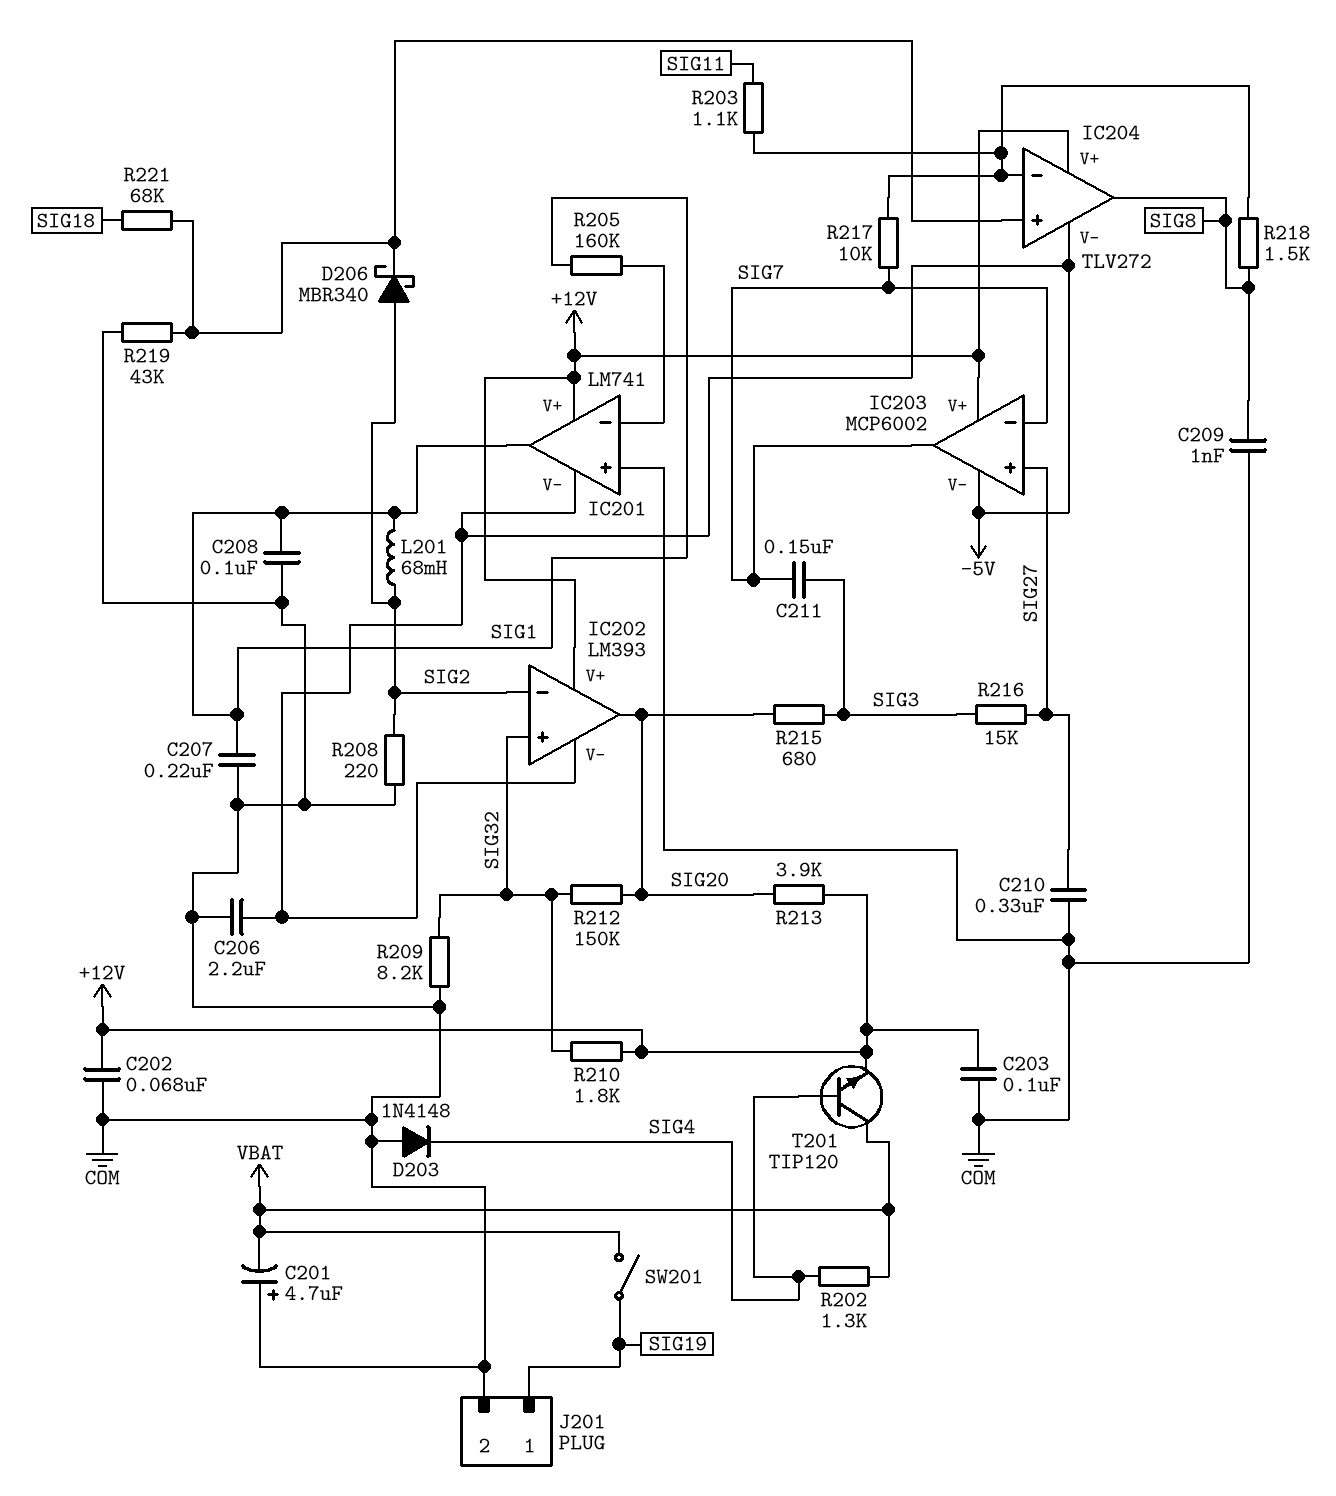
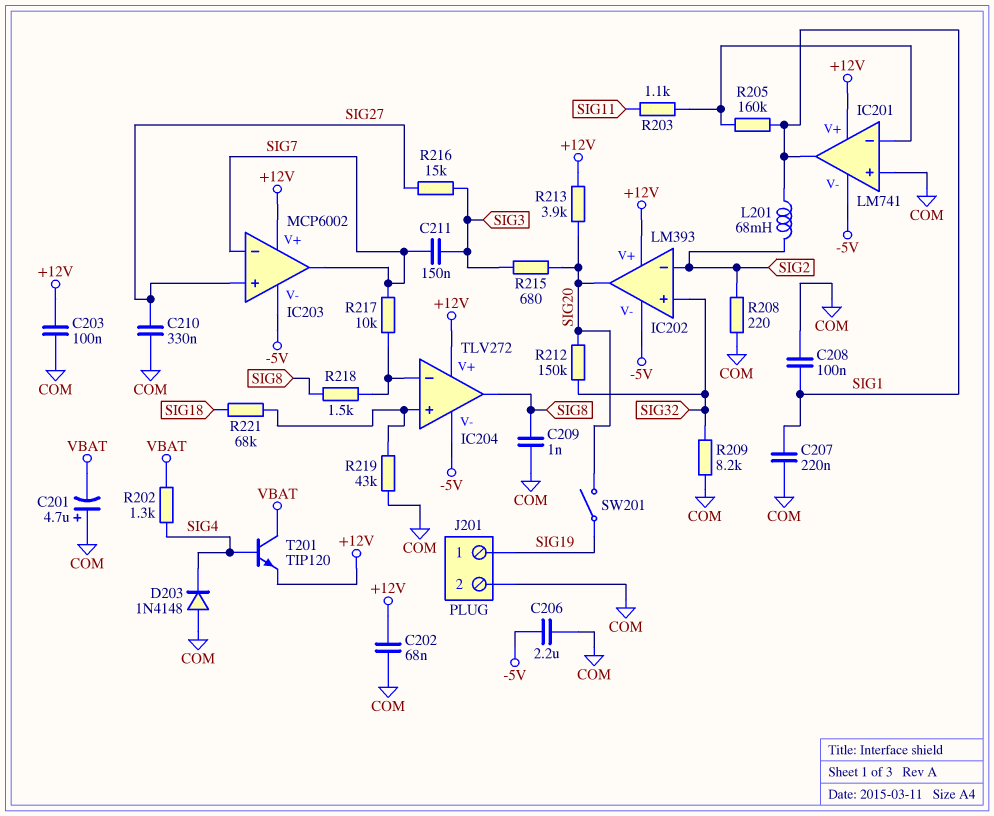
D206: schottky MBR340 (A SIG2, K IC204/in+) -> none
R203: 1.1k (IC204/in-, SIG11) -> 1.1k (IC201/in-, SIG11)
R210: 1.8k (+12V, SIG32) -> none
SW201: switch (SIG19, VBAT) -> switch (SIG19, SIG20)

